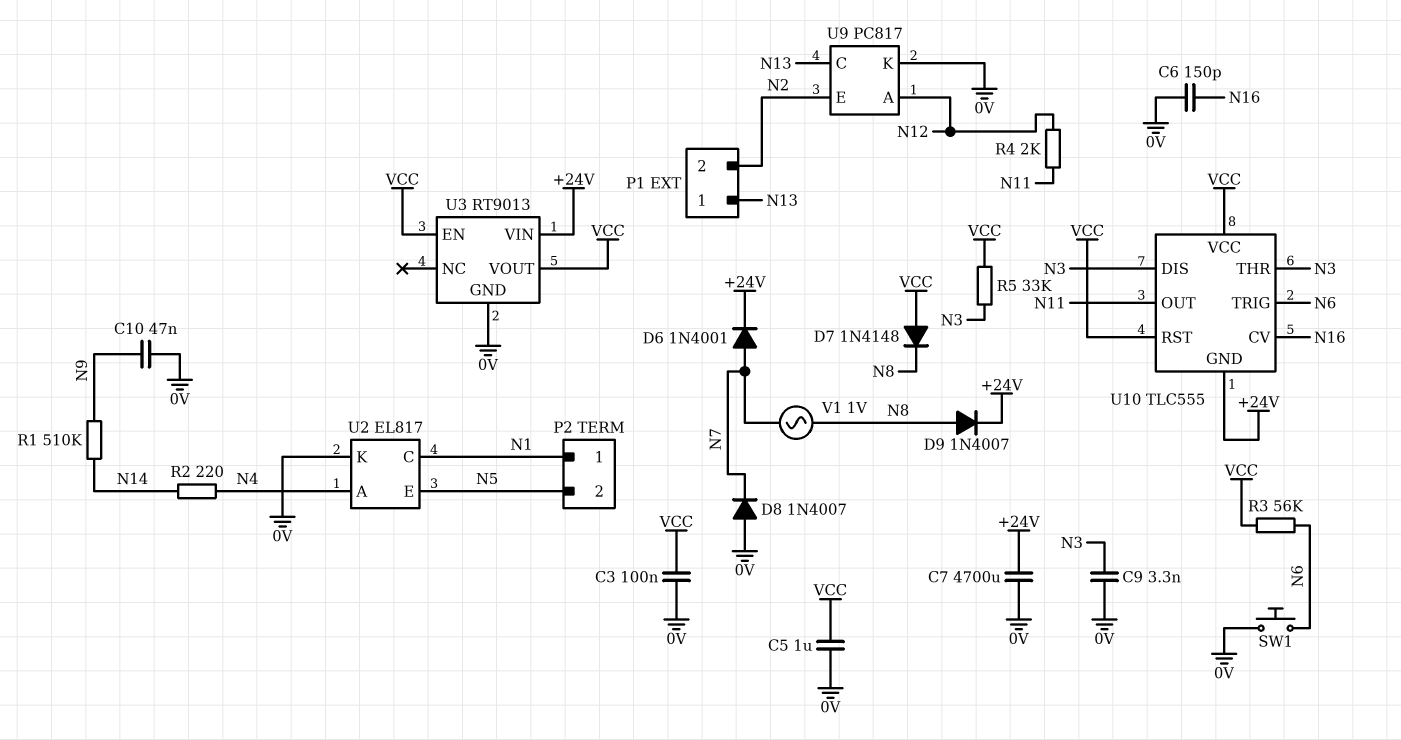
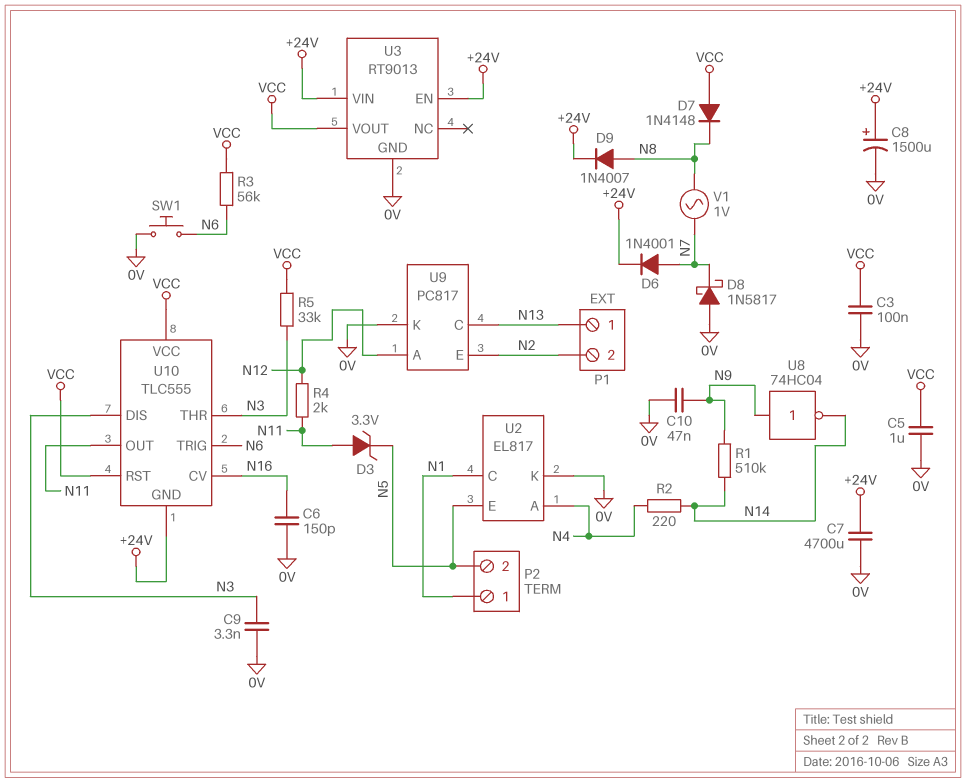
C8: none -> 1500uF (plus +24V, minus 0V)
D3: none -> zener 3.3V (A N11, K N5)
D8: diode 1N4007 (A 0V, K N7) -> schottky 1N5817 (A 0V, K N7)
U3 pin EN: VCC -> +24V
U8: none -> NOT 74HC04 (in N9, out N14)

